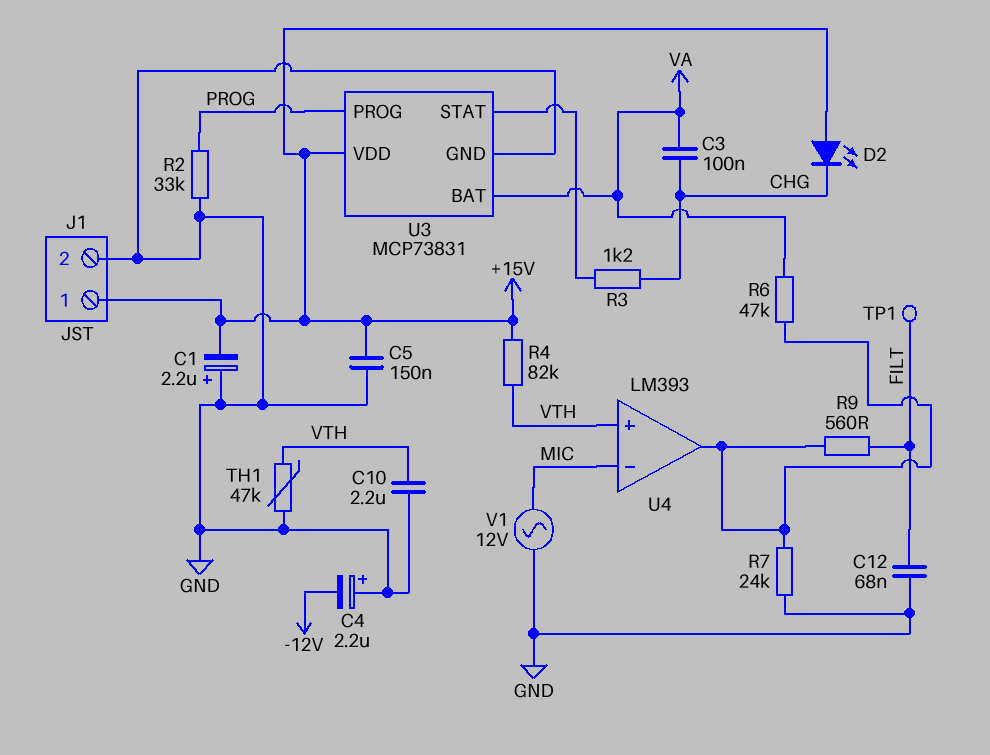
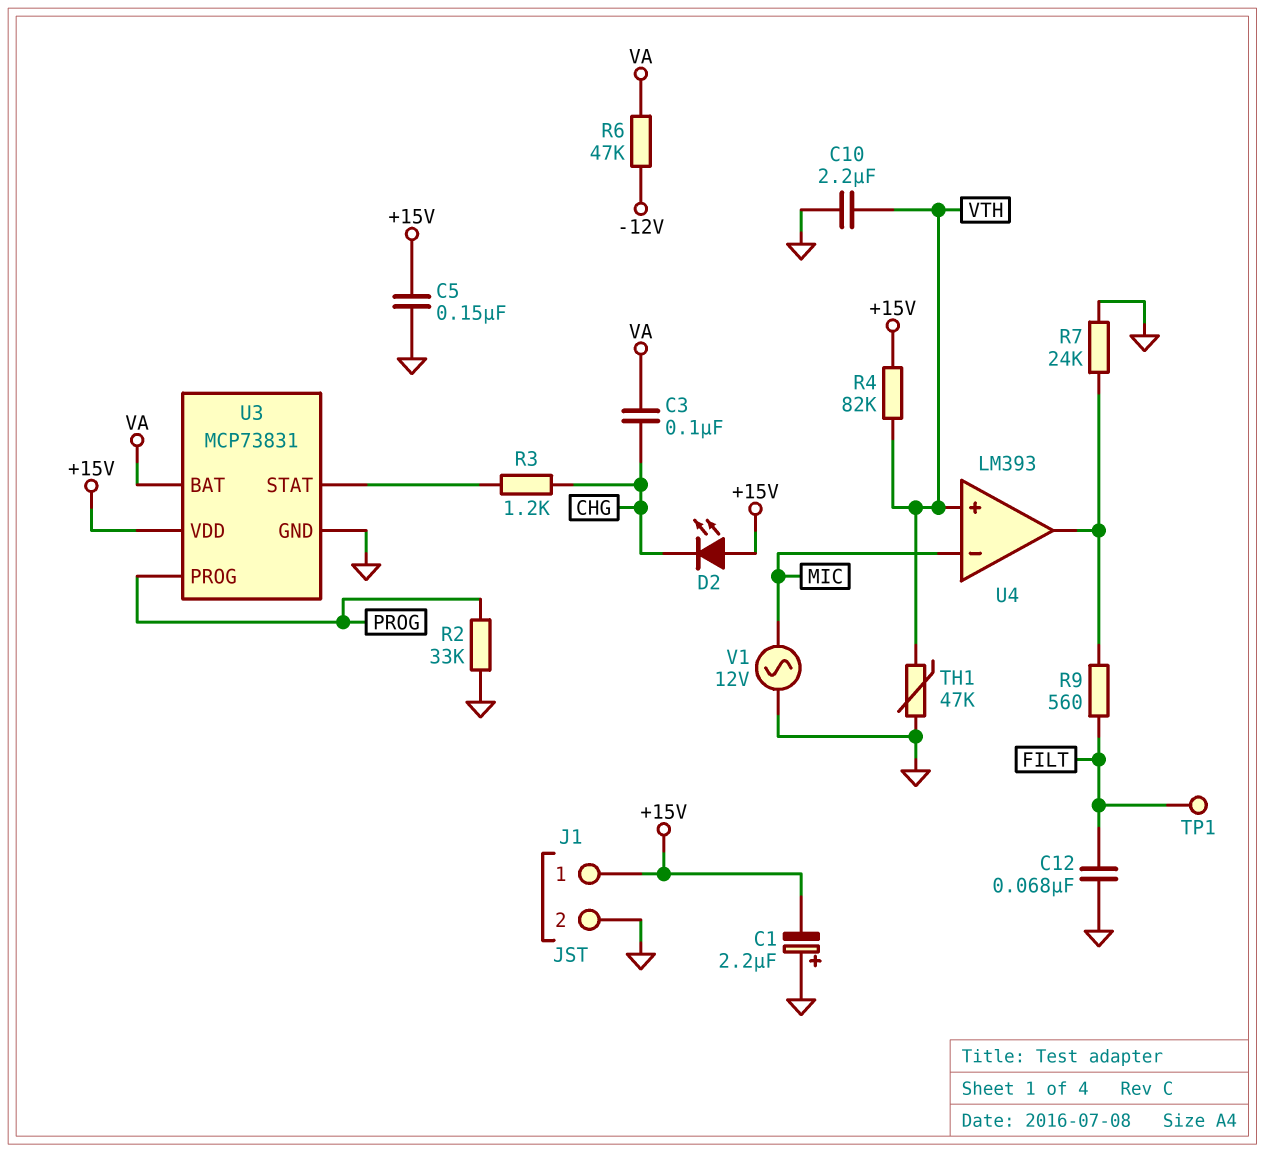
C4: 2.2uF (plus GND, minus -12V) -> none
R6: 47k (U4/out, VA) -> 47k (-12V, VA)

